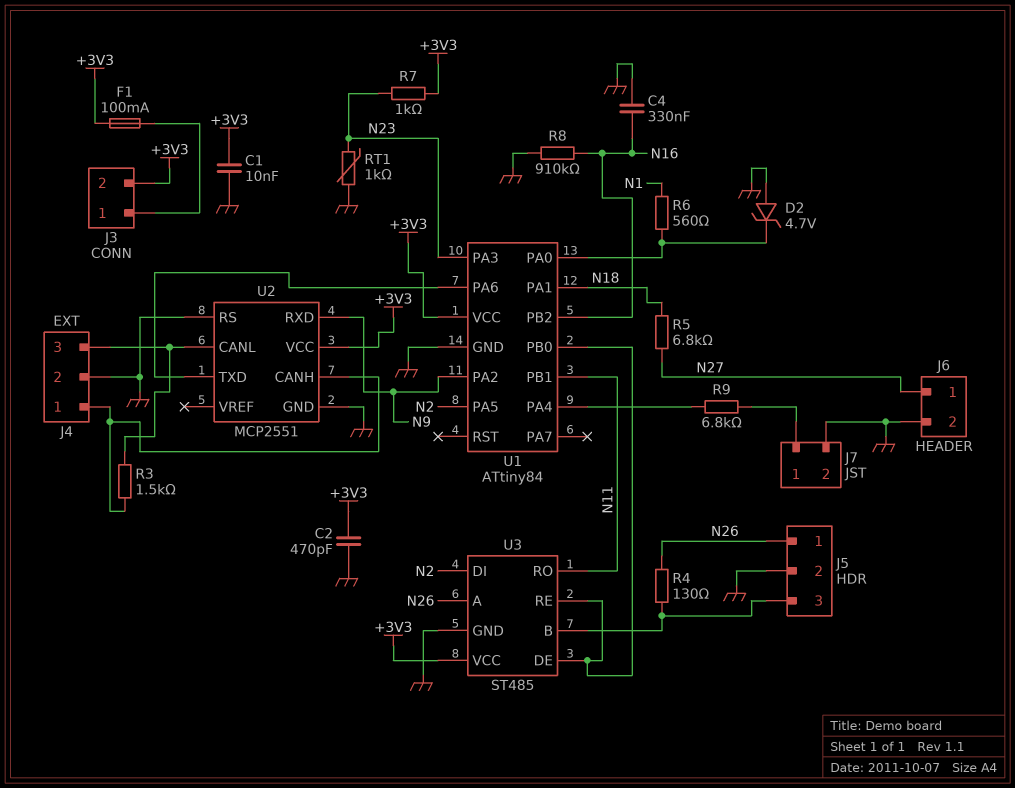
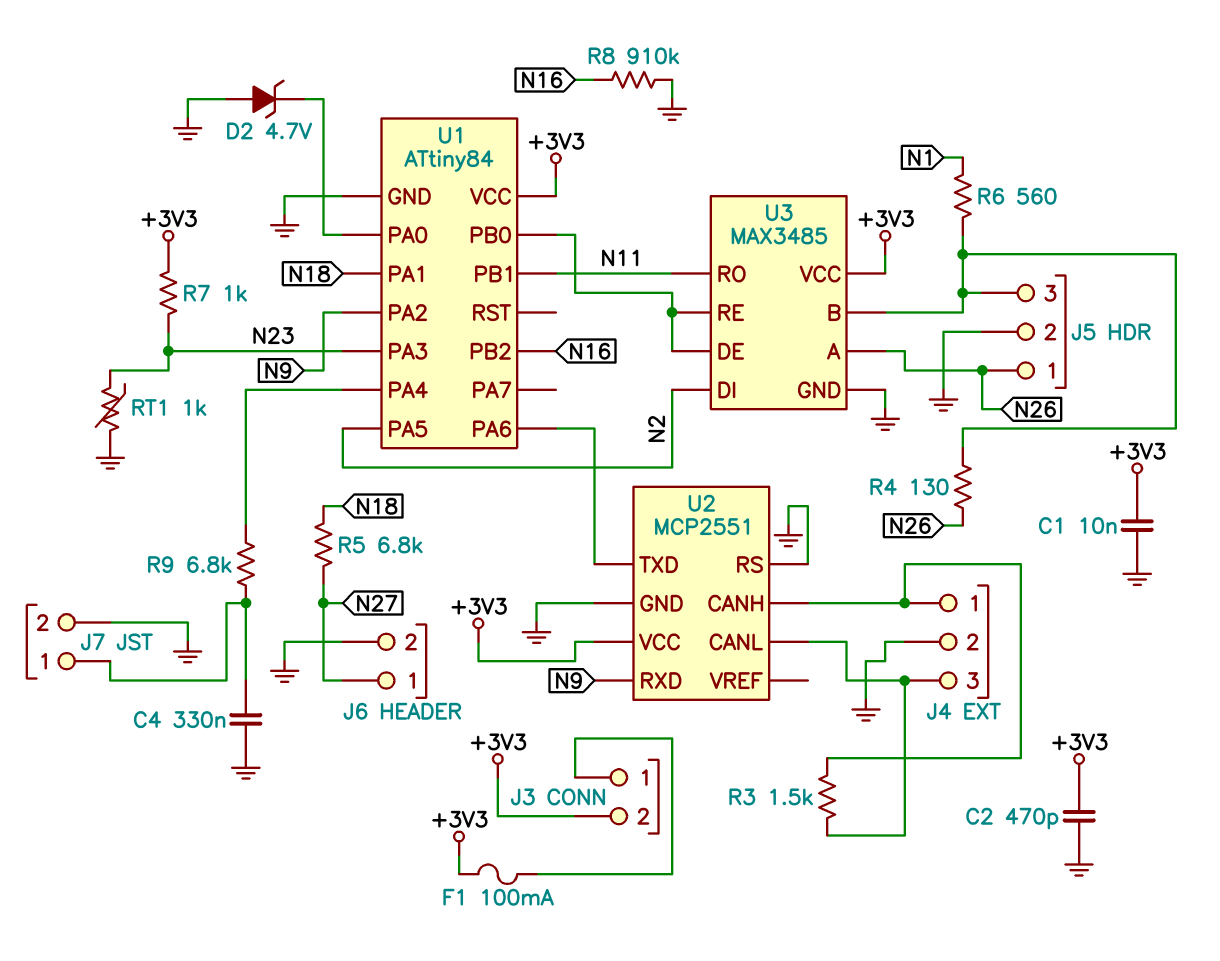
C4: 330nF (GND, N16) -> 330nF (GND, J7/1)
R6: 560 (N1, U1/PA0) -> 560 (J5/3, N1)
U3: ST485 -> MAX3485

